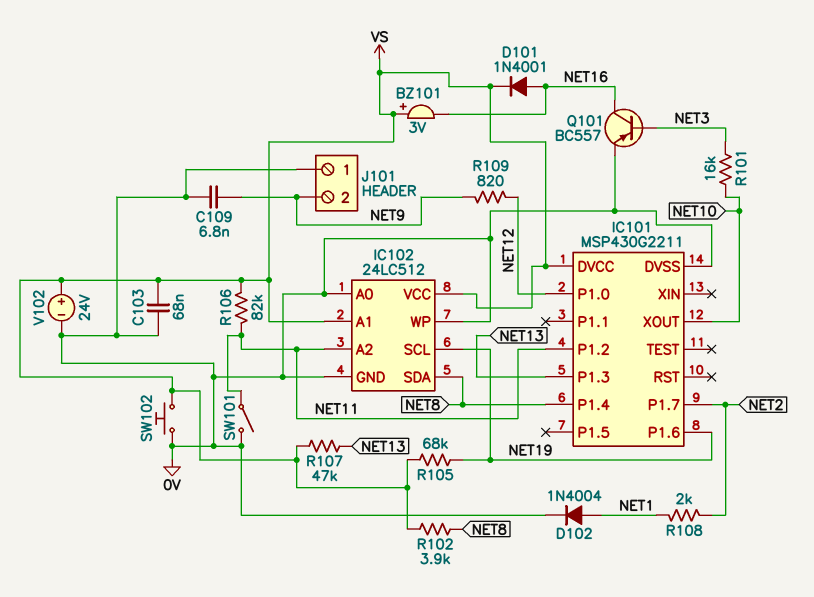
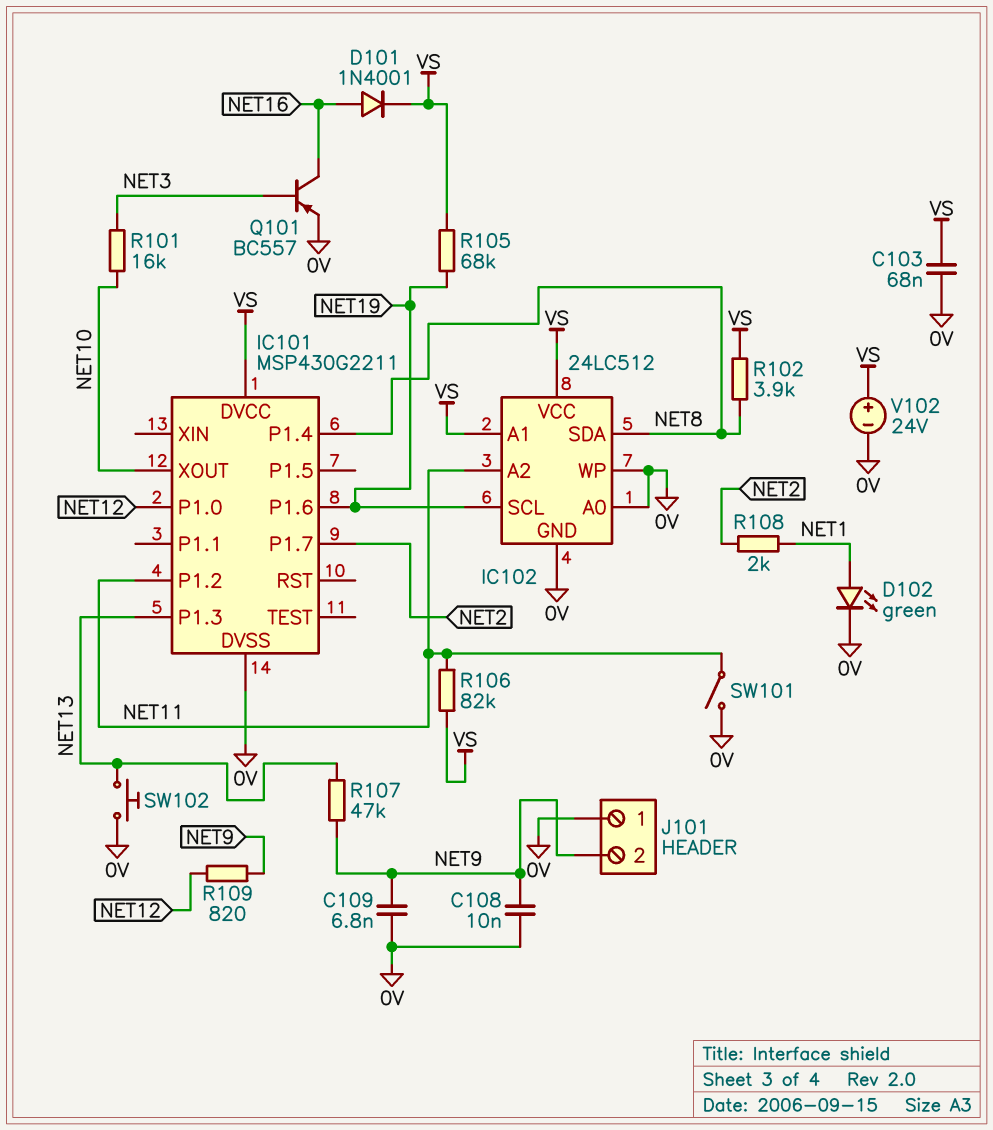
BZ101: buzzer 3V (plus VS, minus NET16) -> none
C108: none -> 10nF (0V, NET9)
D102: diode 1N4004 (A NET1, K 0V) -> LED green (A NET1, K 0V)
R107: 47k (NET13, VS) -> 47k (NET9, NET13)
SW102: button (0V, VS) -> button (0V, NET13)

